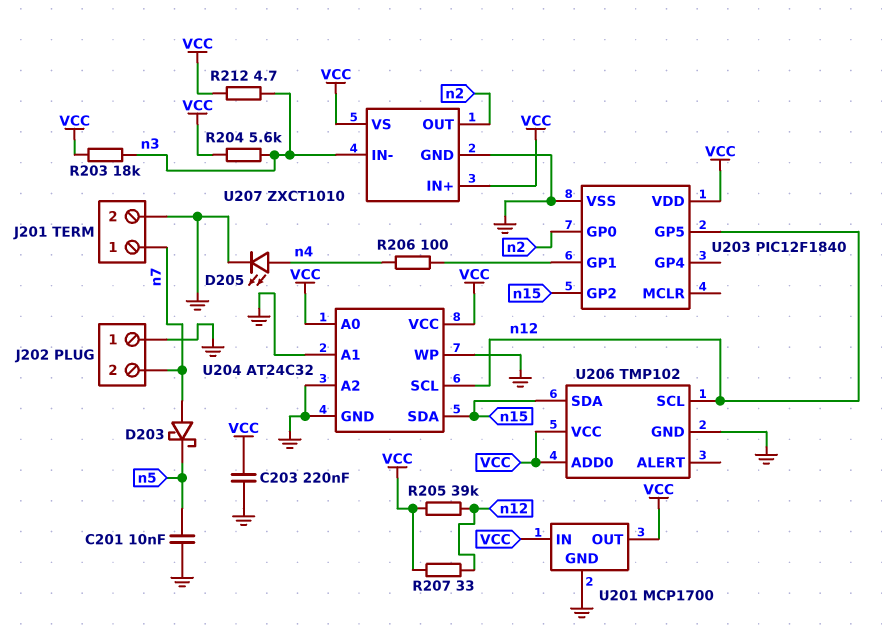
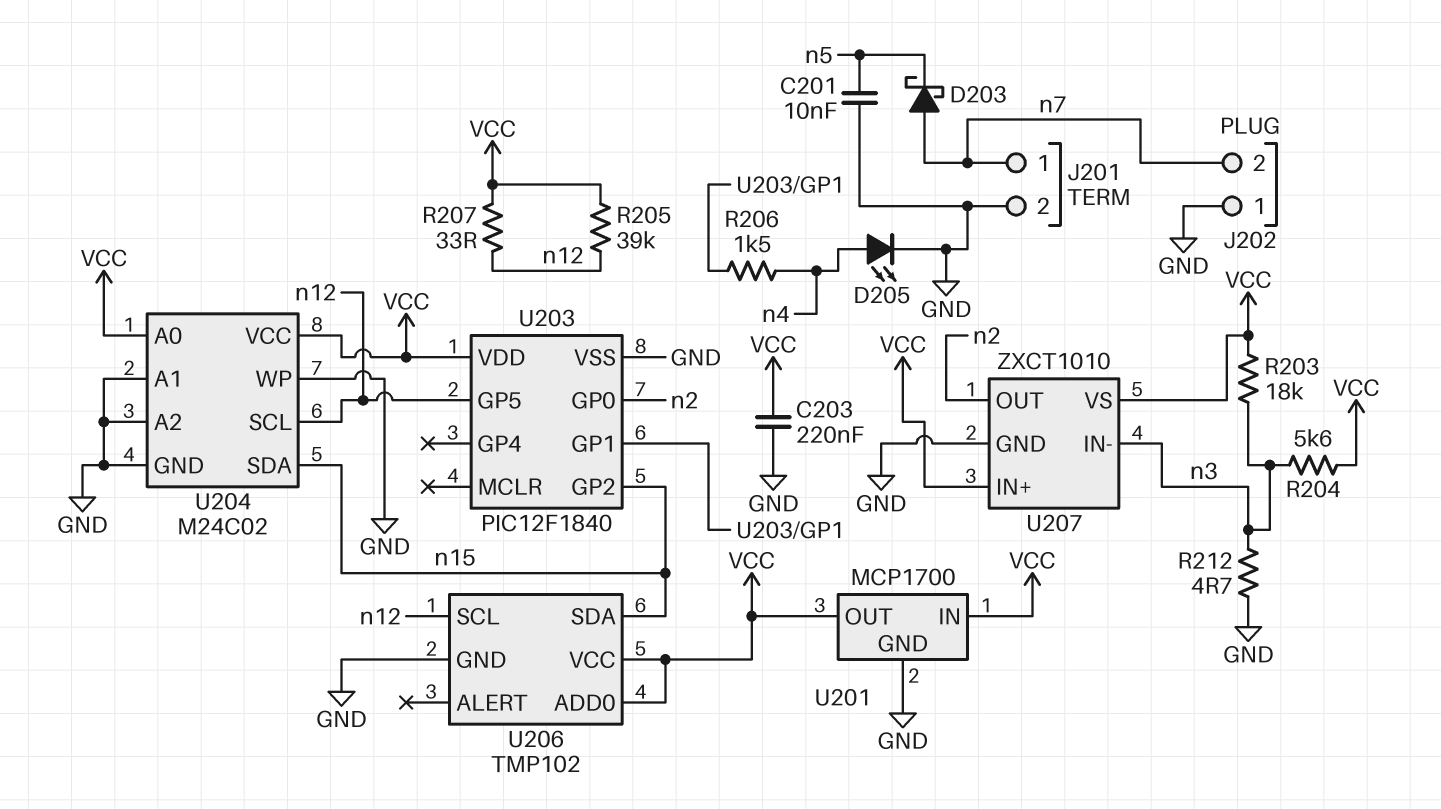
R206: 100 (U203/GP1, n4) -> 1.5k (U203/GP1, n4)
R212: 4.7 (VCC, n3) -> 4.7 (GND, n3)
U204: AT24C32 -> M24C02

